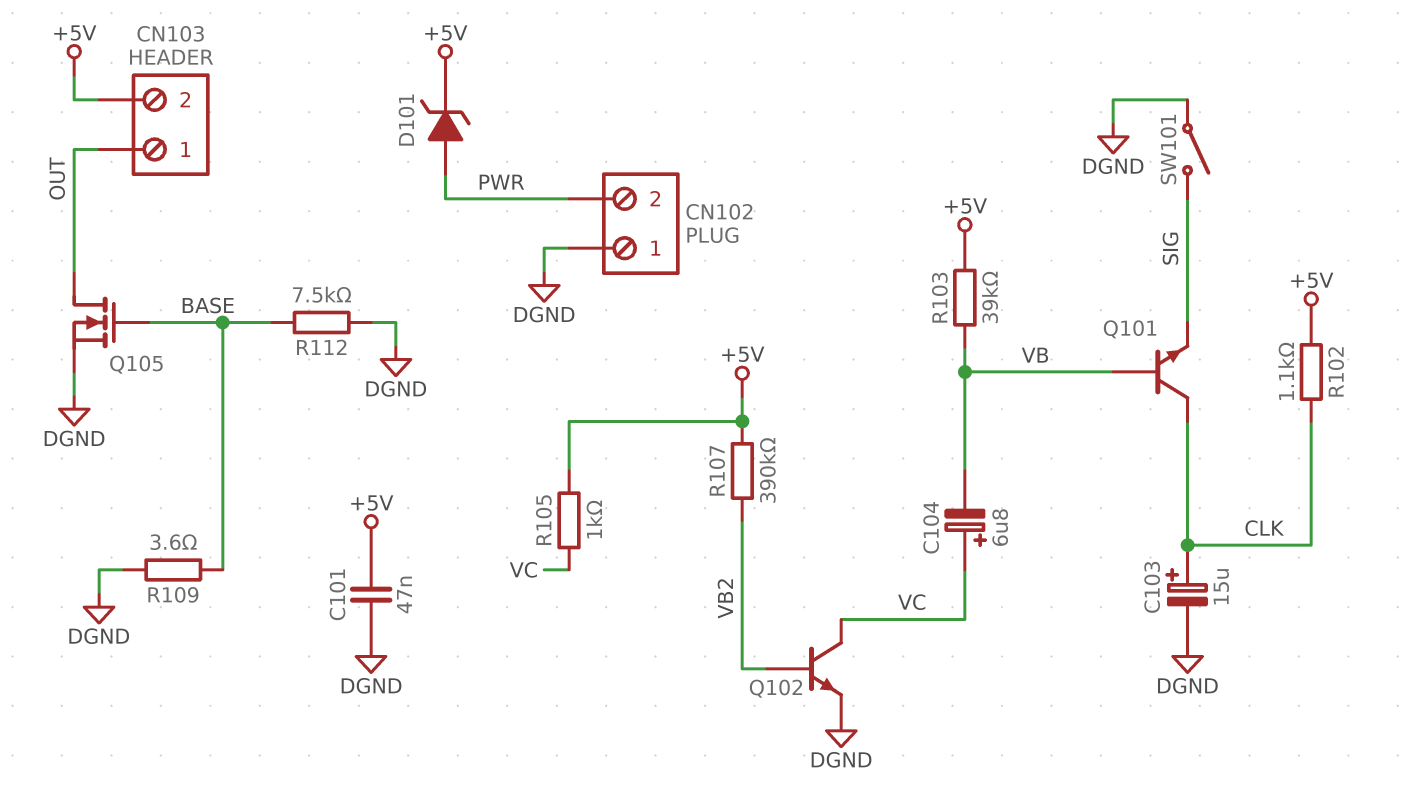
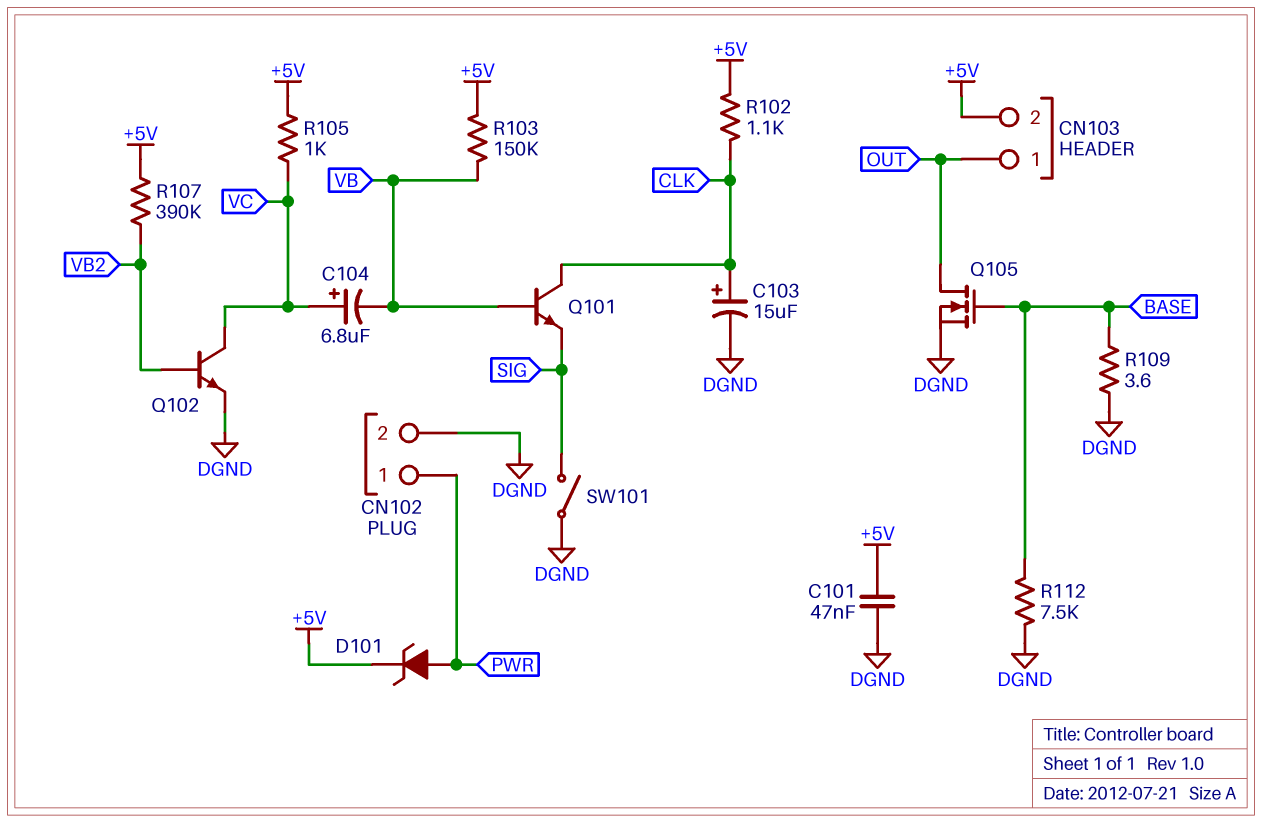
CN102 pin 1: DGND -> PWR
CN102 pin 2: PWR -> DGND
R103: 39k (+5V, VB) -> 150k (+5V, VB)

